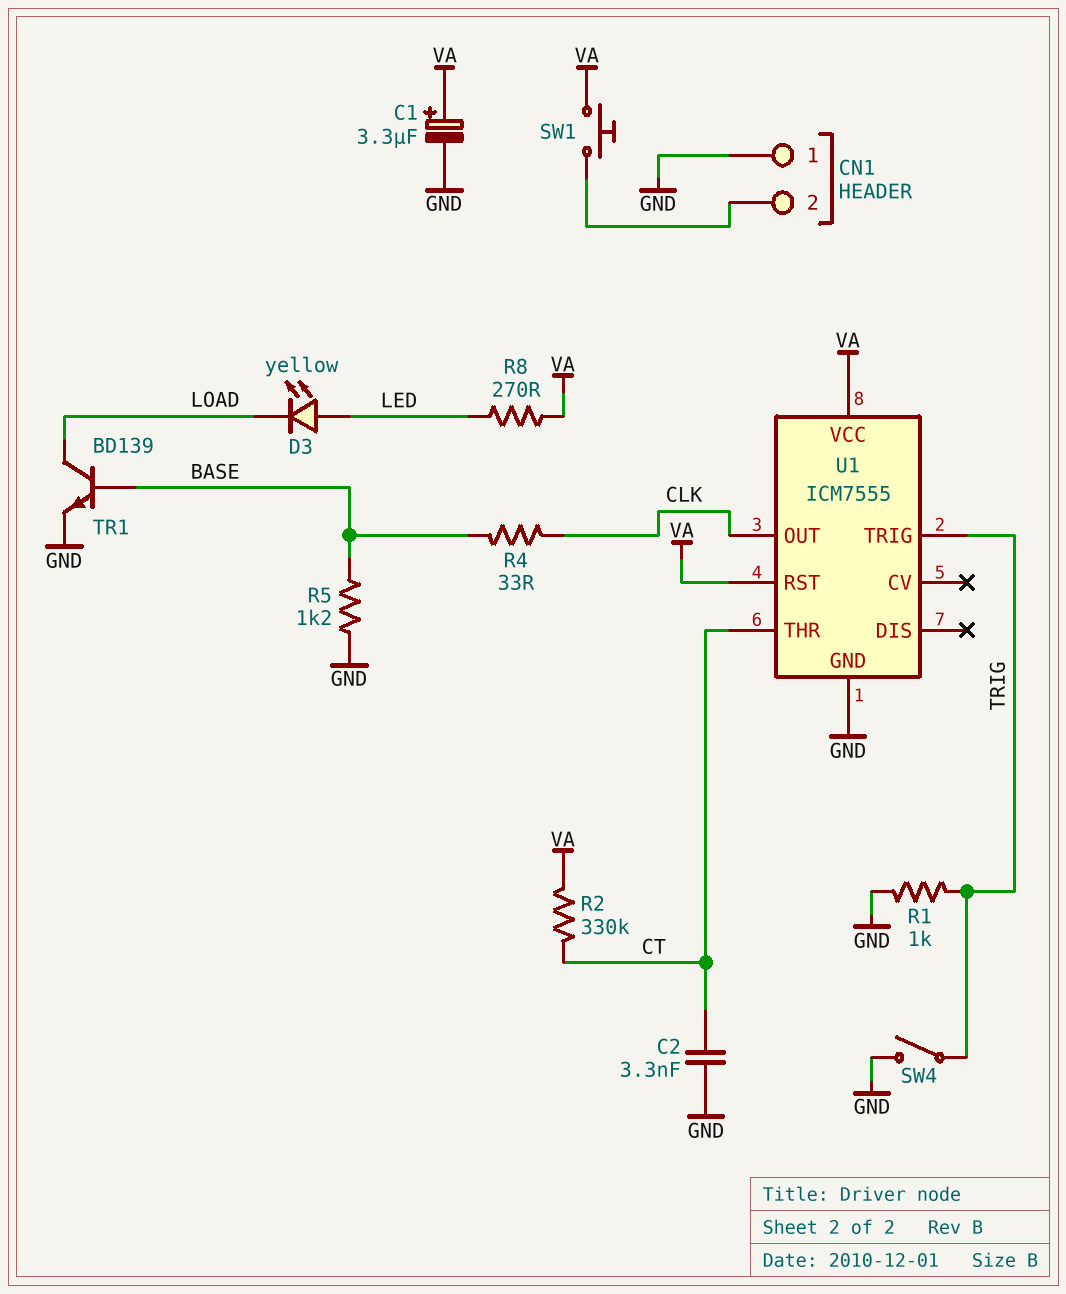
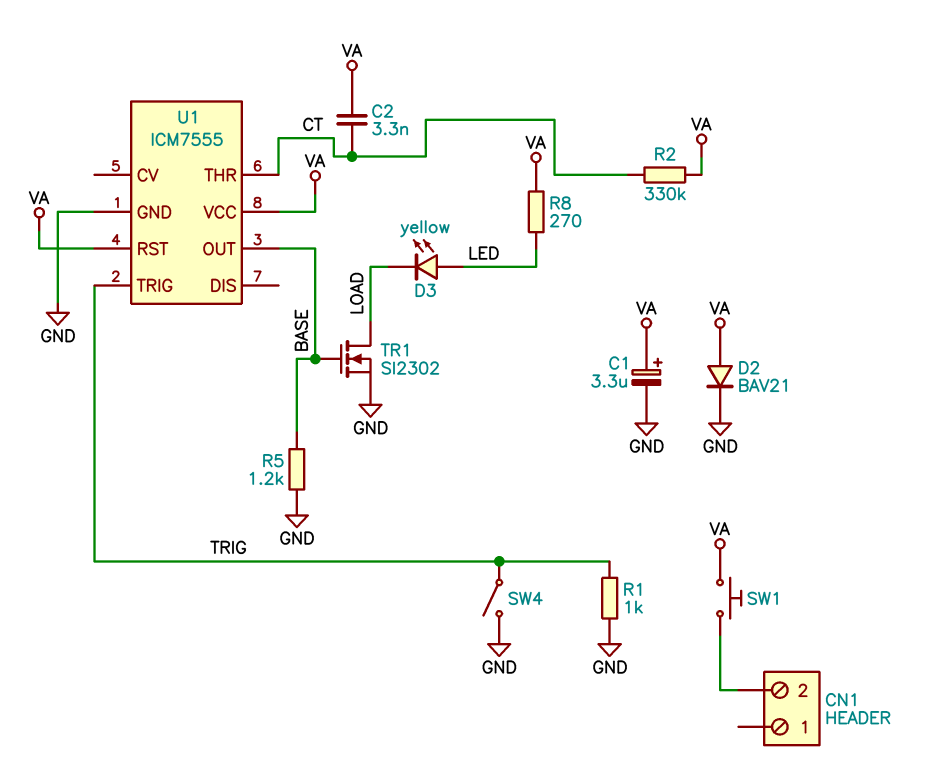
C2: 3.3nF (CT, GND) -> 3.3nF (CT, VA)
CN1 pin 1: GND -> none
D2: none -> diode BAV21 (A VA, K GND)
R4: 33 (BASE, CLK) -> none
TR1: NPN BD139 (B BASE, C LOAD, E GND) -> NMOS SI2302 (G BASE, D LOAD, S GND)
U1 pin OUT: CLK -> BASE

